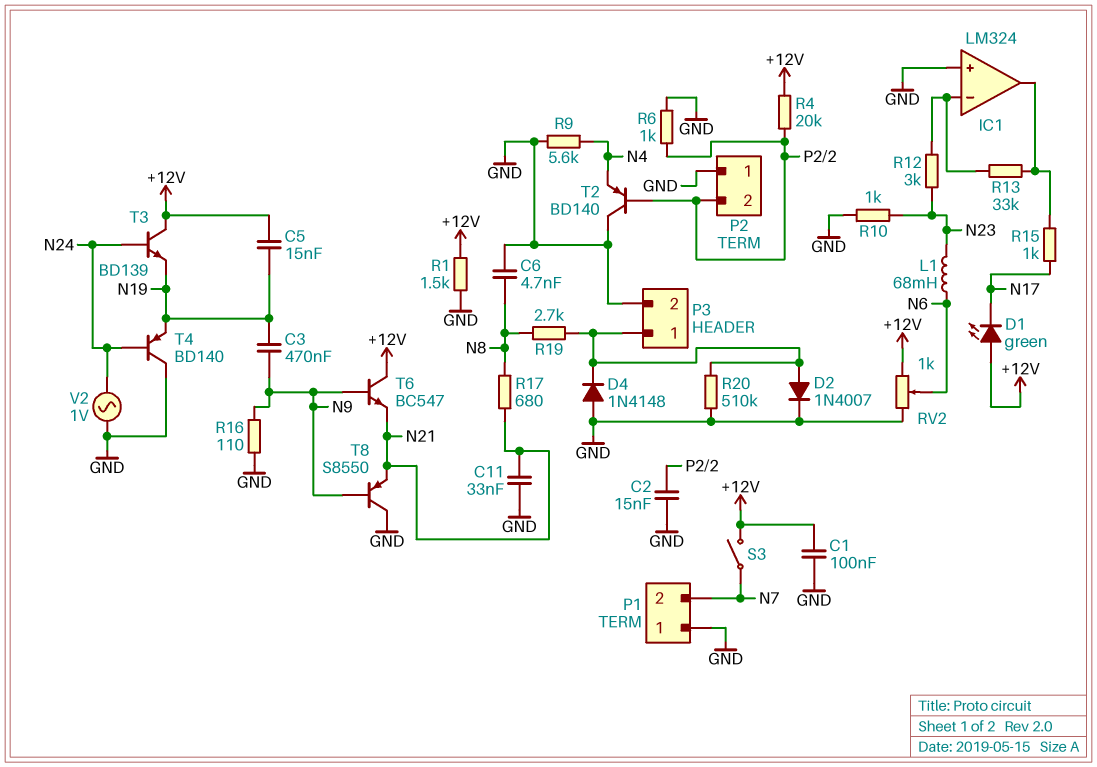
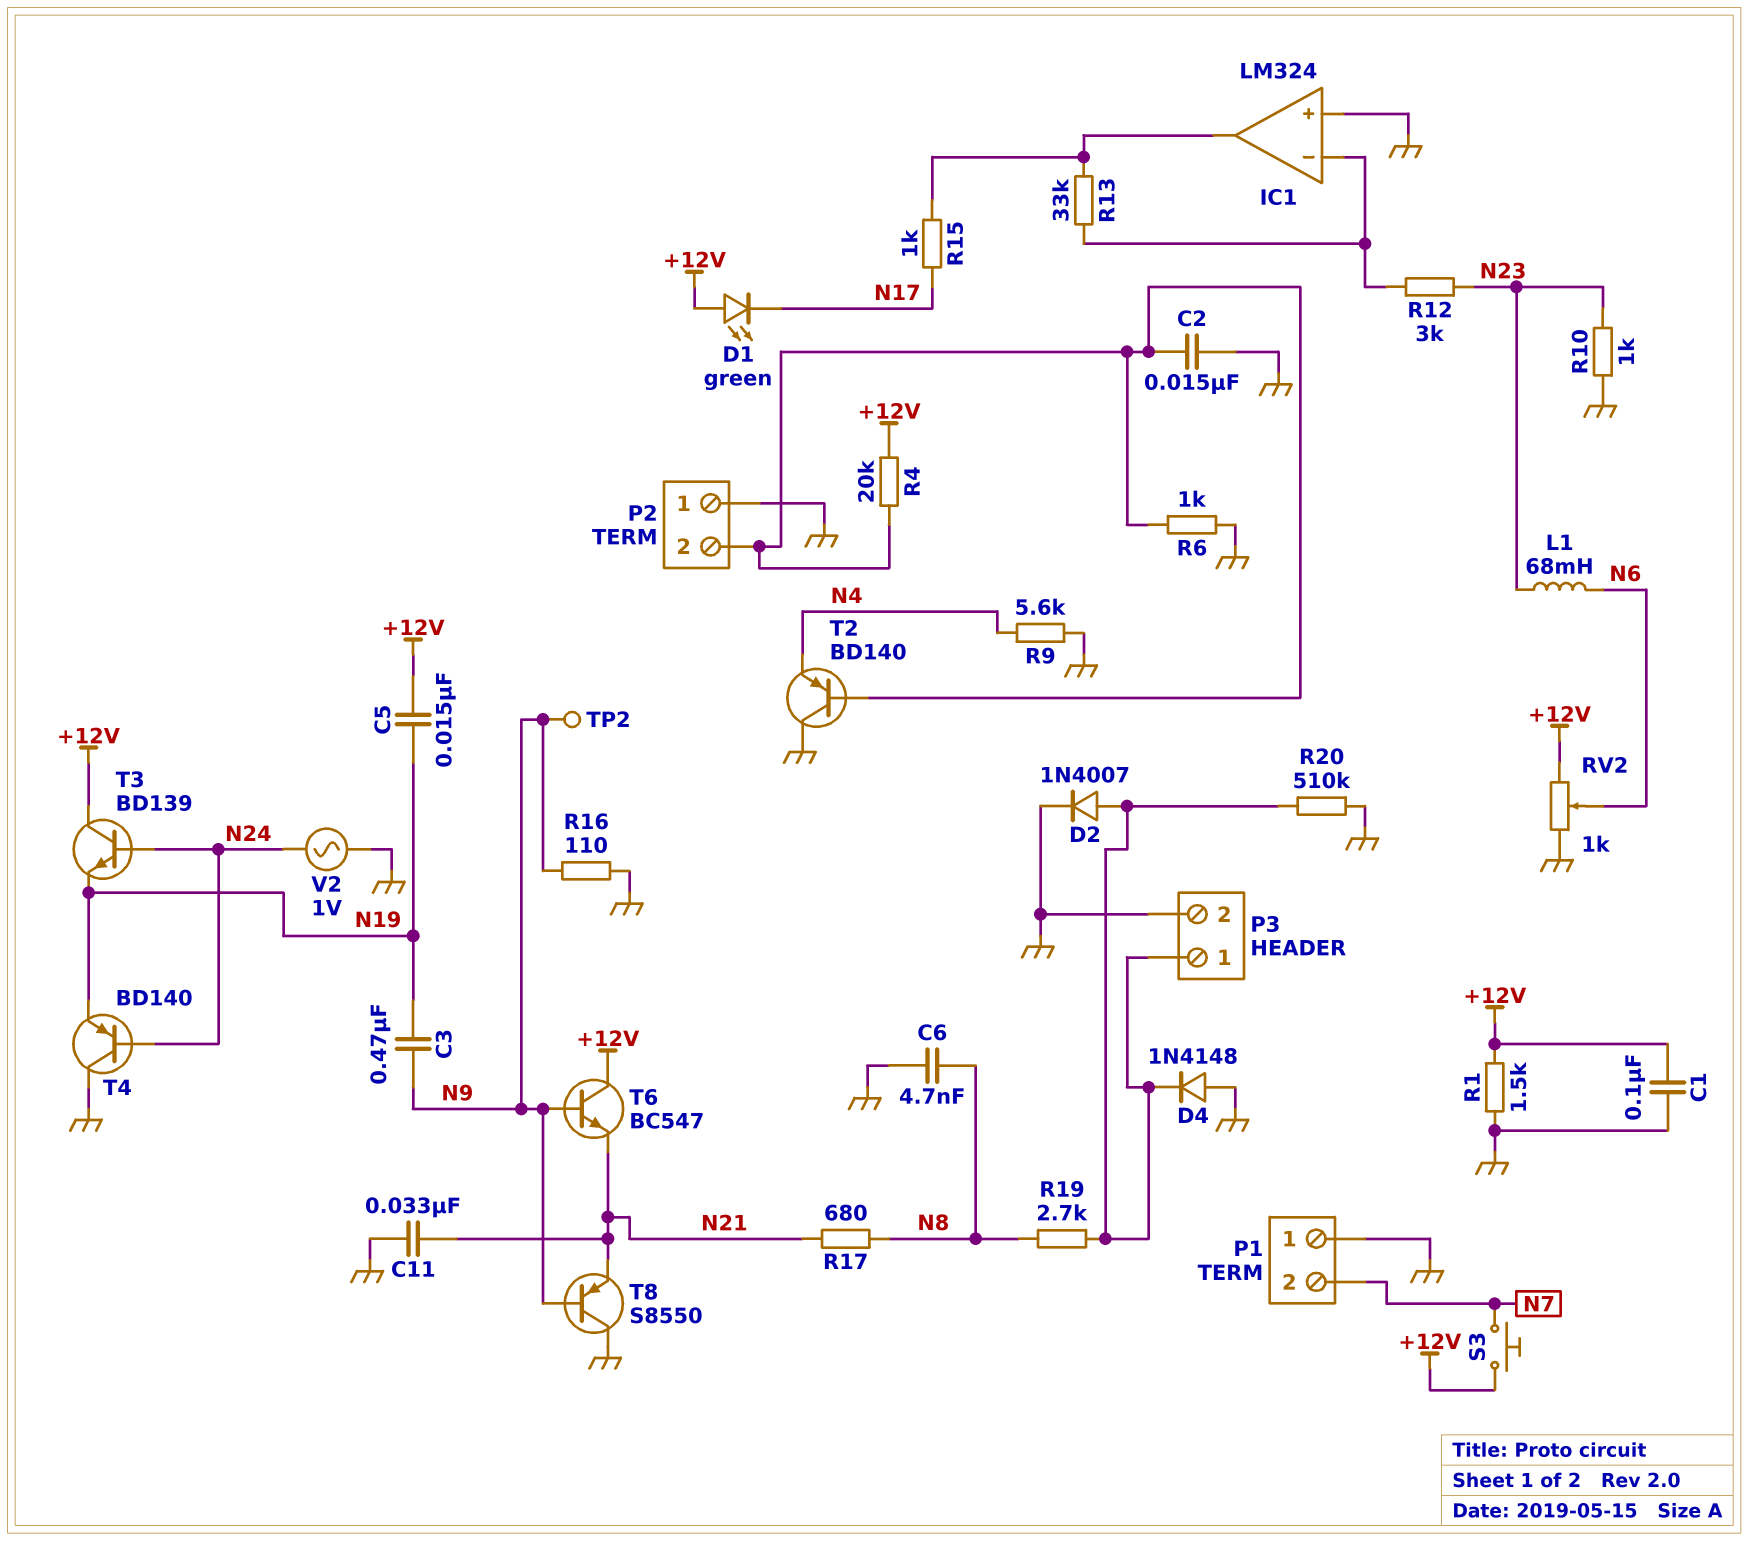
S3: switch (+12V, N7) -> button (+12V, N7)
TP2: none -> test point (N9)

